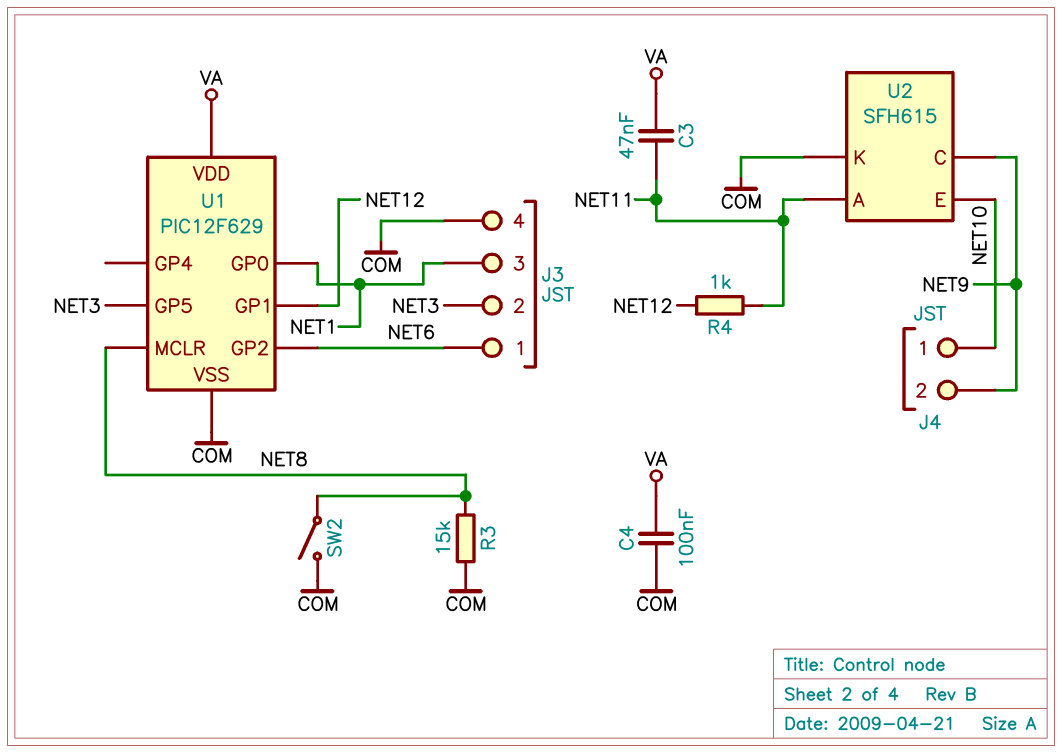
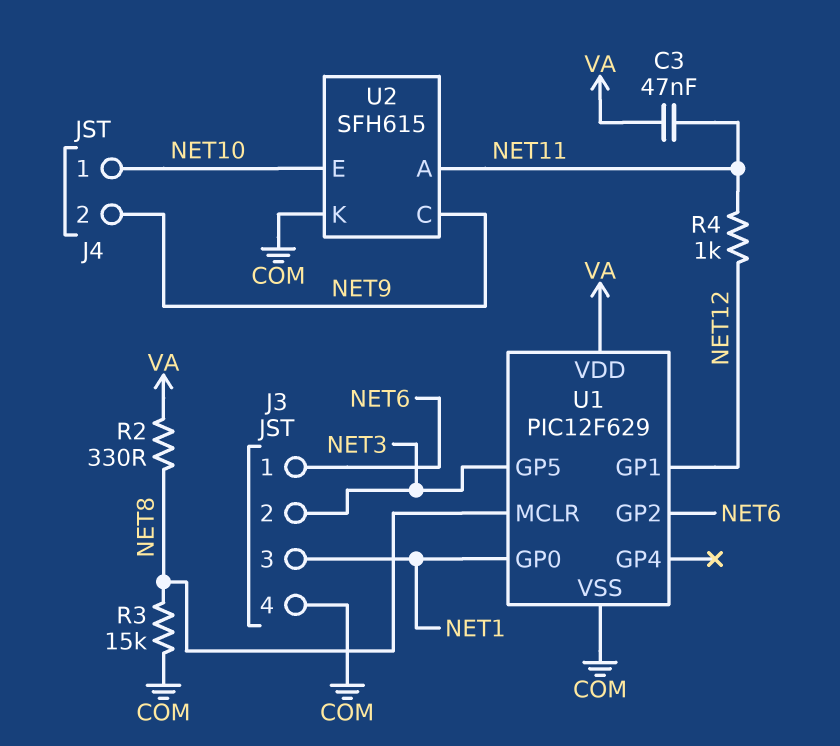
C4: 100nF (COM, VA) -> none
R2: none -> 330 (NET8, VA)
SW2: switch (COM, NET8) -> none

